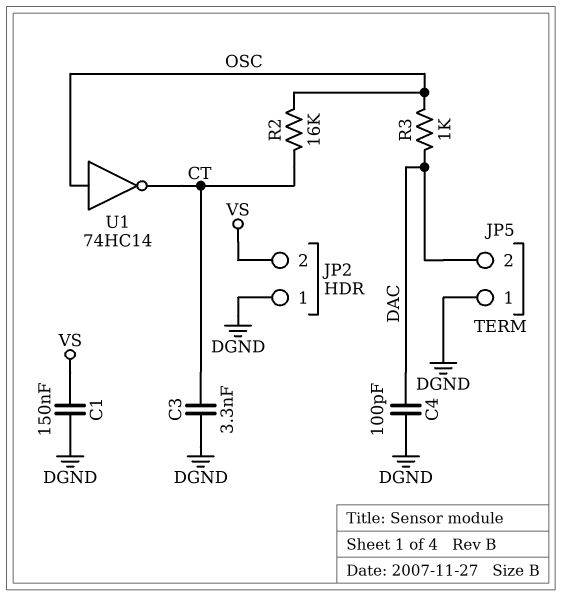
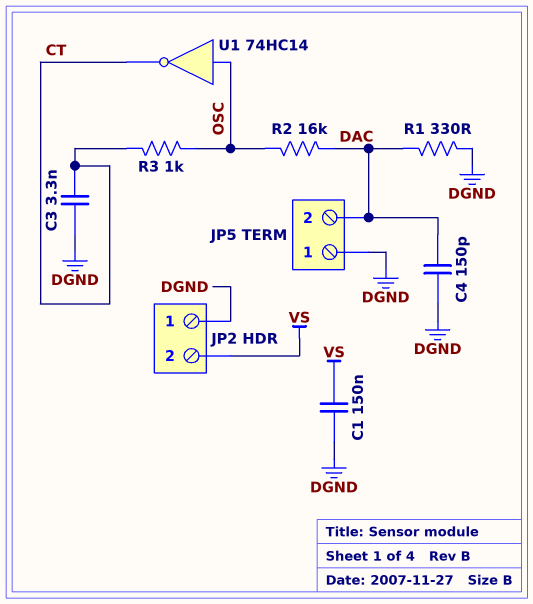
C4: 100pF (DAC, DGND) -> 150pF (DAC, DGND)
R1: none -> 330 (DAC, DGND)
R2: 16k (CT, OSC) -> 16k (DAC, OSC)
R3: 1k (DAC, OSC) -> 1k (CT, OSC)

